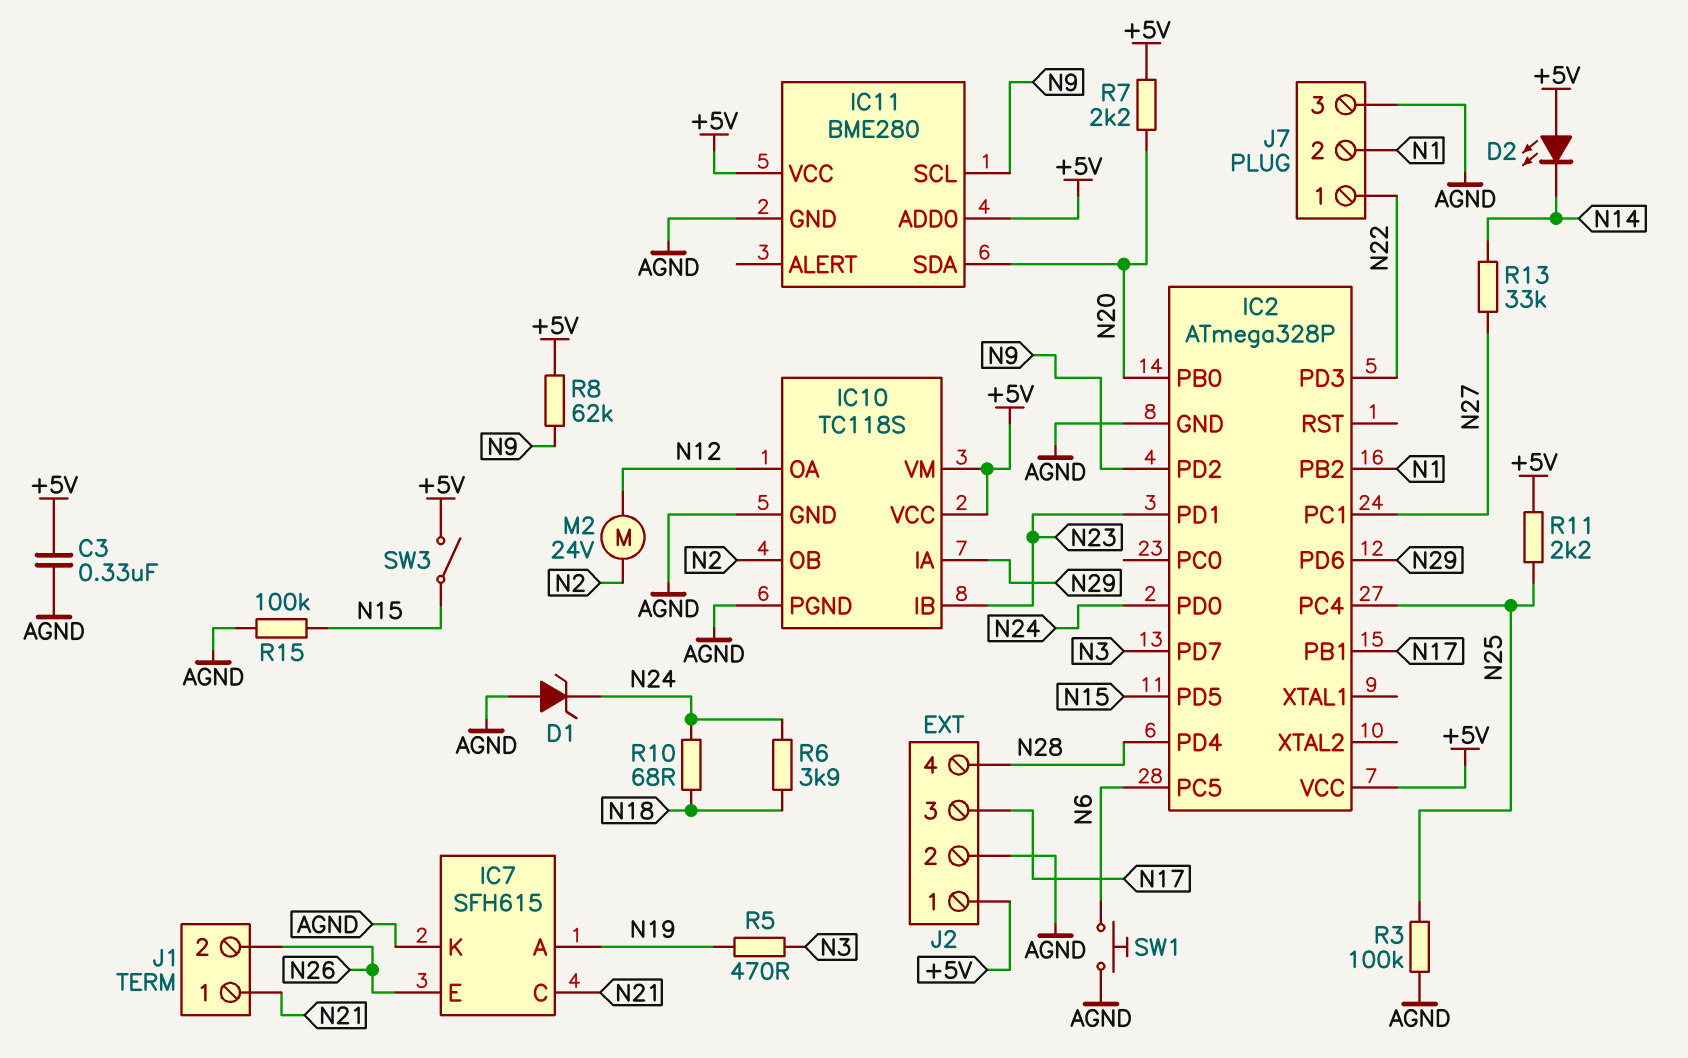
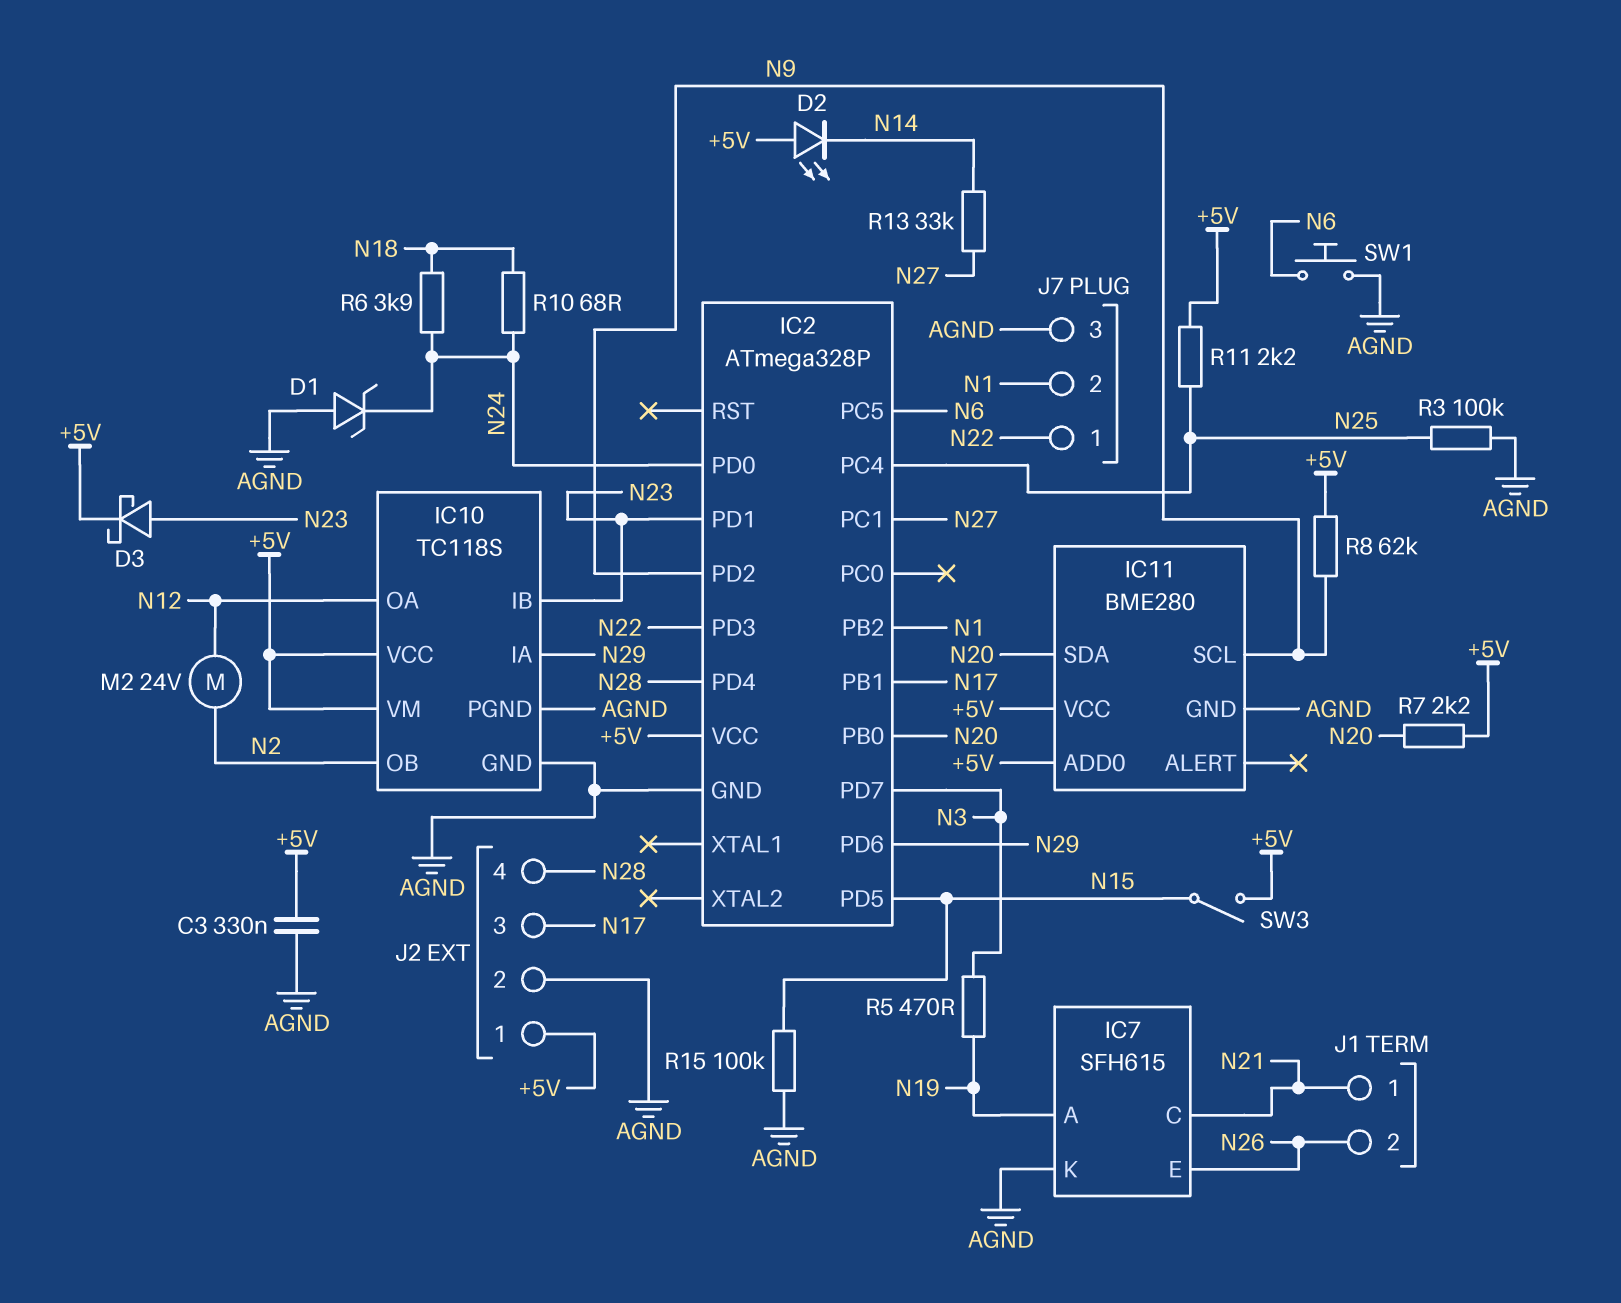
D3: none -> schottky (A N23, K +5V)

